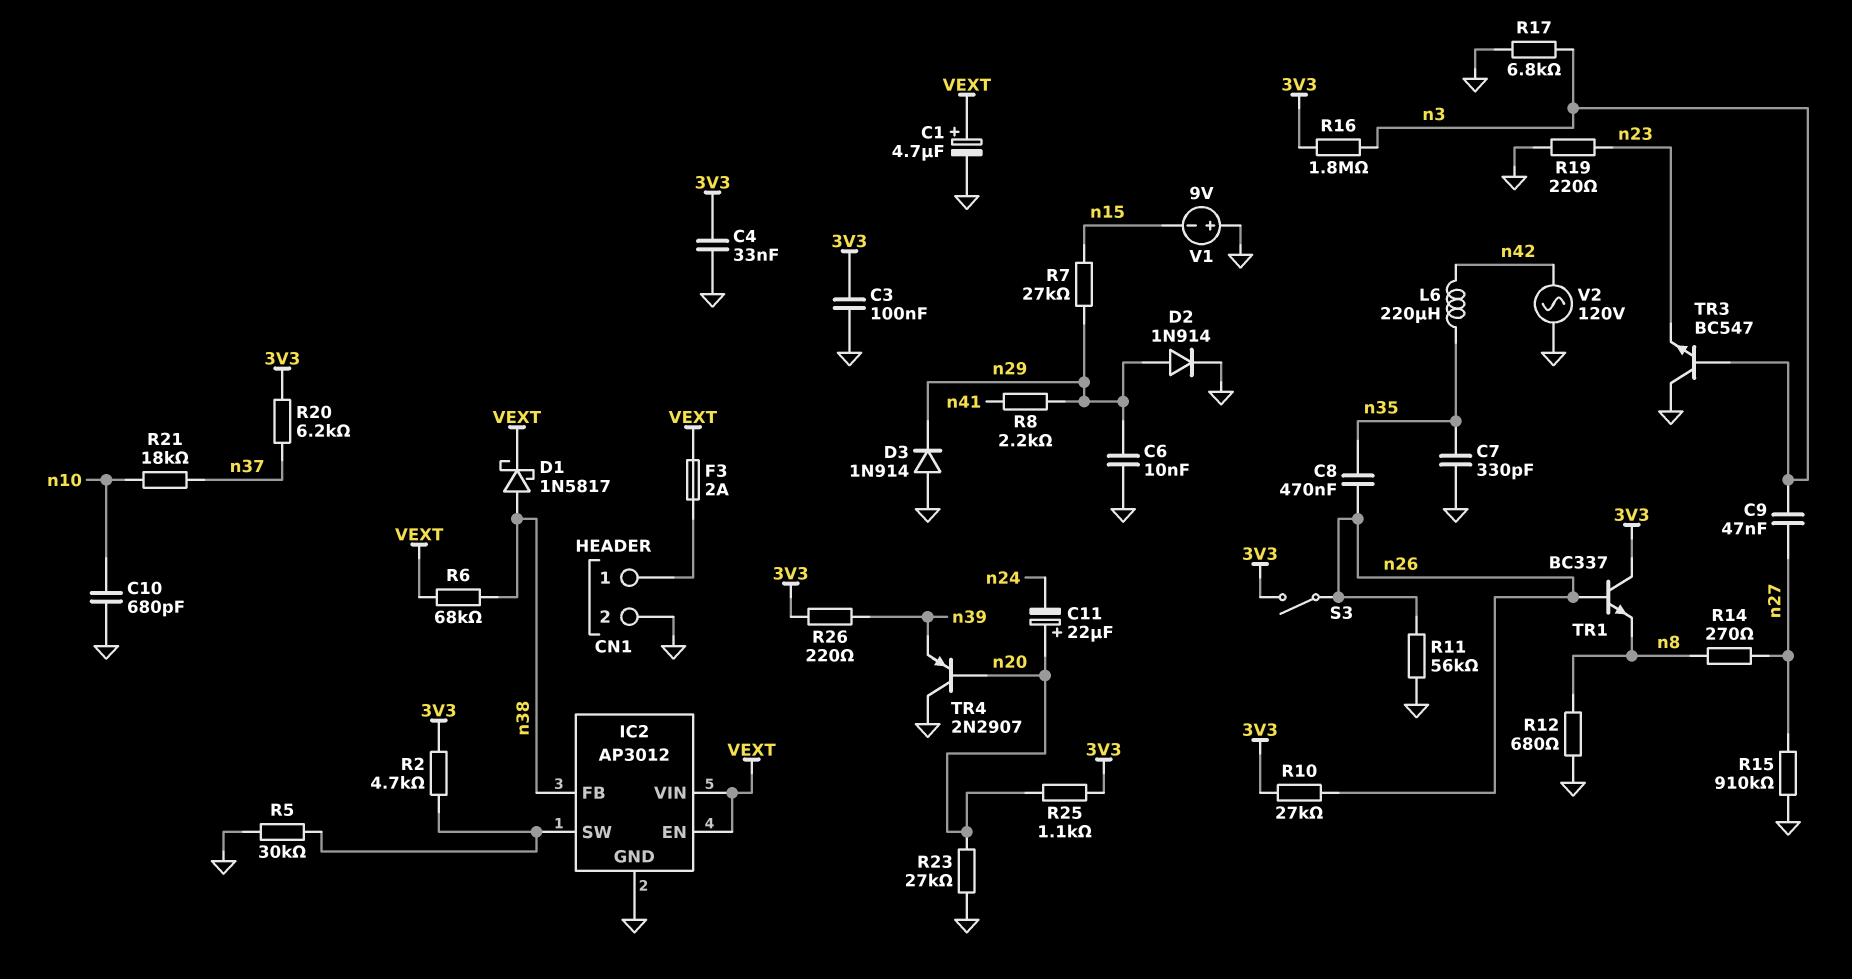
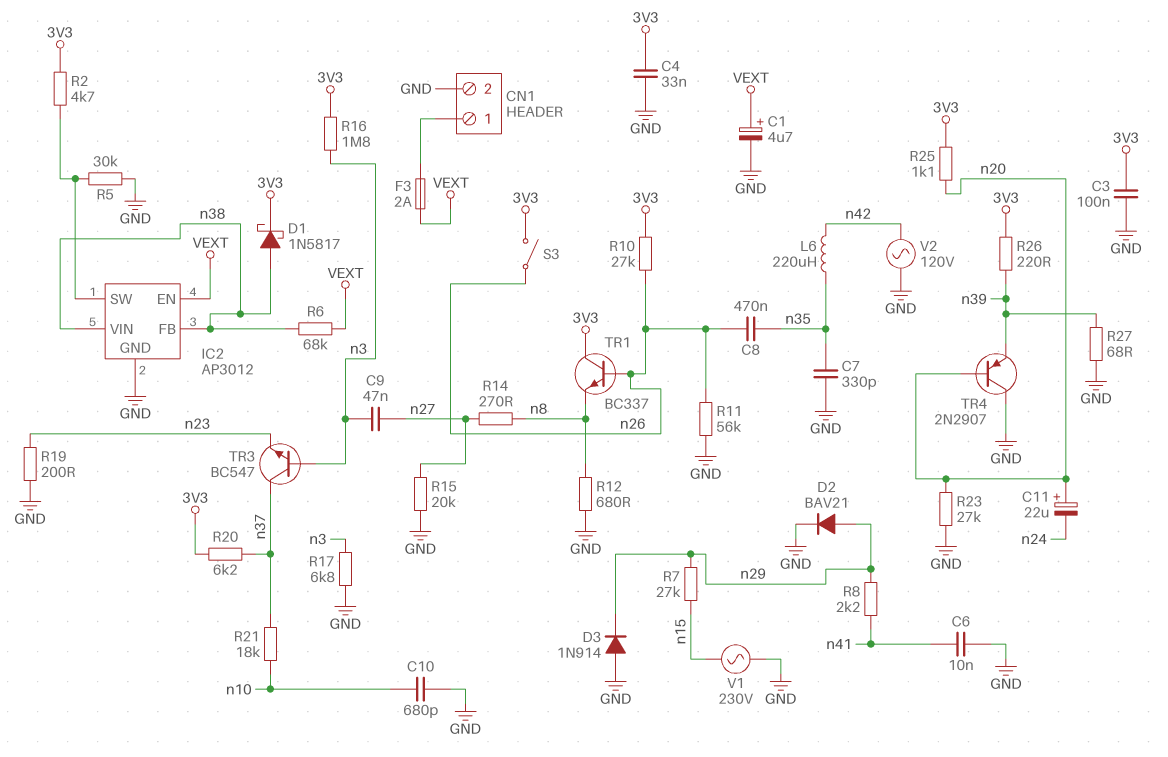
C6: 10nF (GND, n29) -> 10nF (GND, n41)
D1: schottky 1N5817 (A n38, K VEXT) -> schottky 1N5817 (A n38, K 3V3)
D2: diode 1N914 (A n29, K GND) -> diode BAV21 (A n29, K GND)
IC2 pin VIN: VEXT -> n38
R15: 910k (GND, n27) -> 20k (GND, n27)
R19: 220 (GND, n23) -> 200 (GND, n23)
R27: none -> 68 (GND, n39)
TR3: NPN BC547 (B n3, C GND, E n23) -> NPN BC547 (B n3, C n37, E n23)
V1: 9V (plus GND, minus n15) -> AC 230V (GND, n15)

